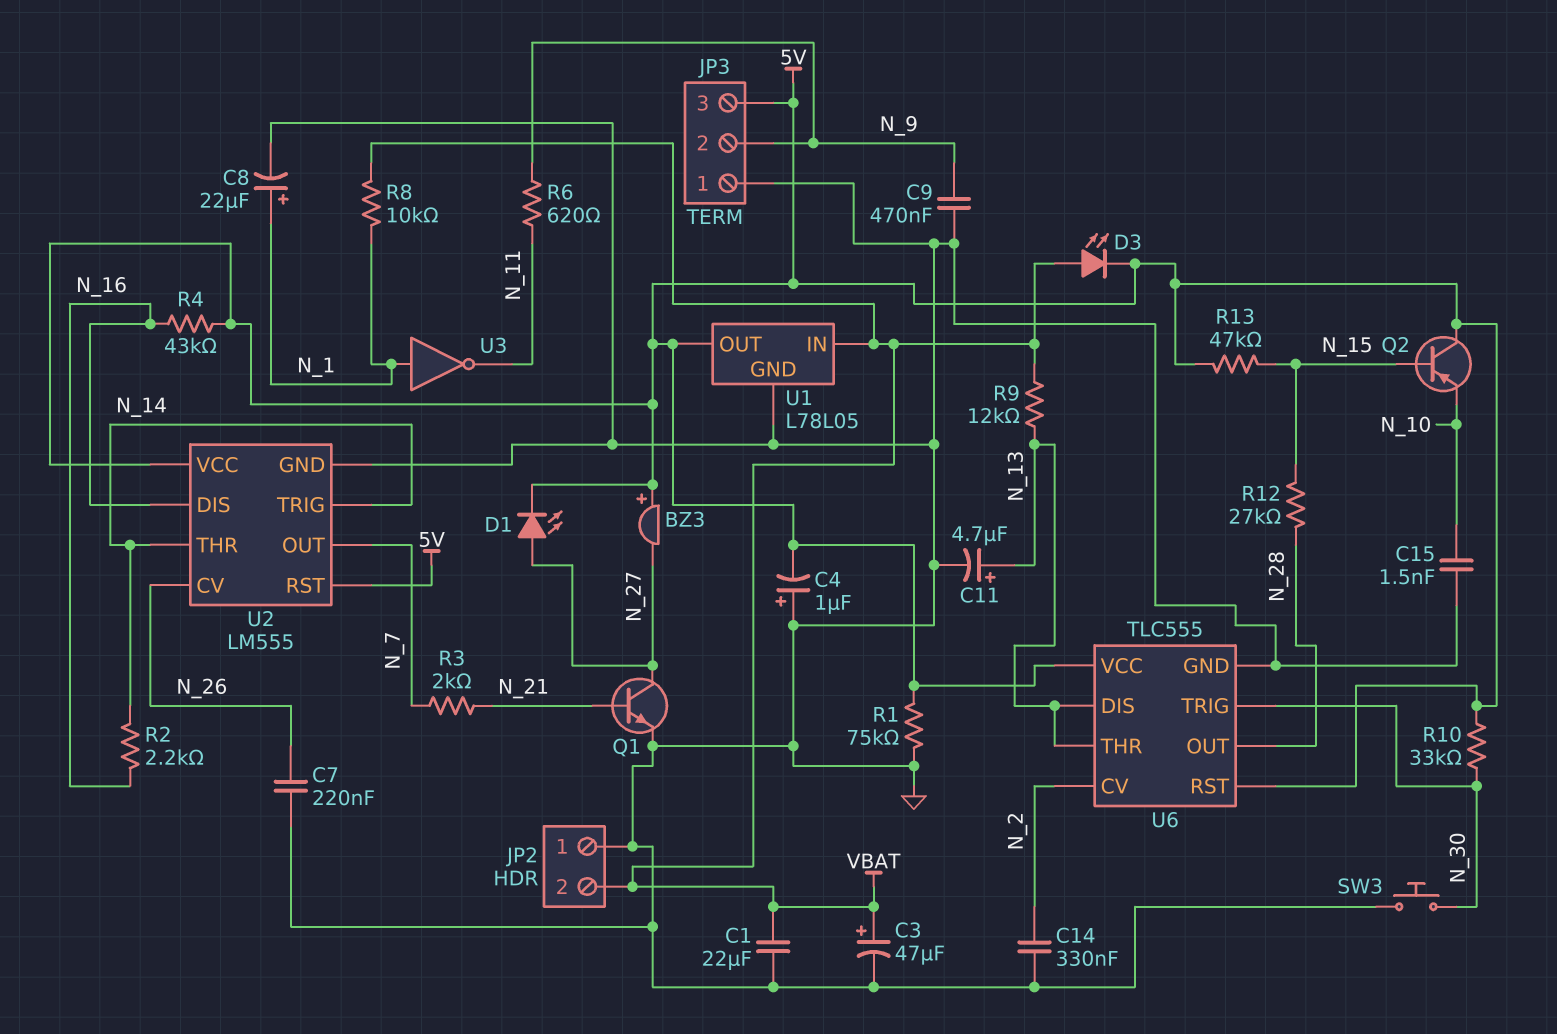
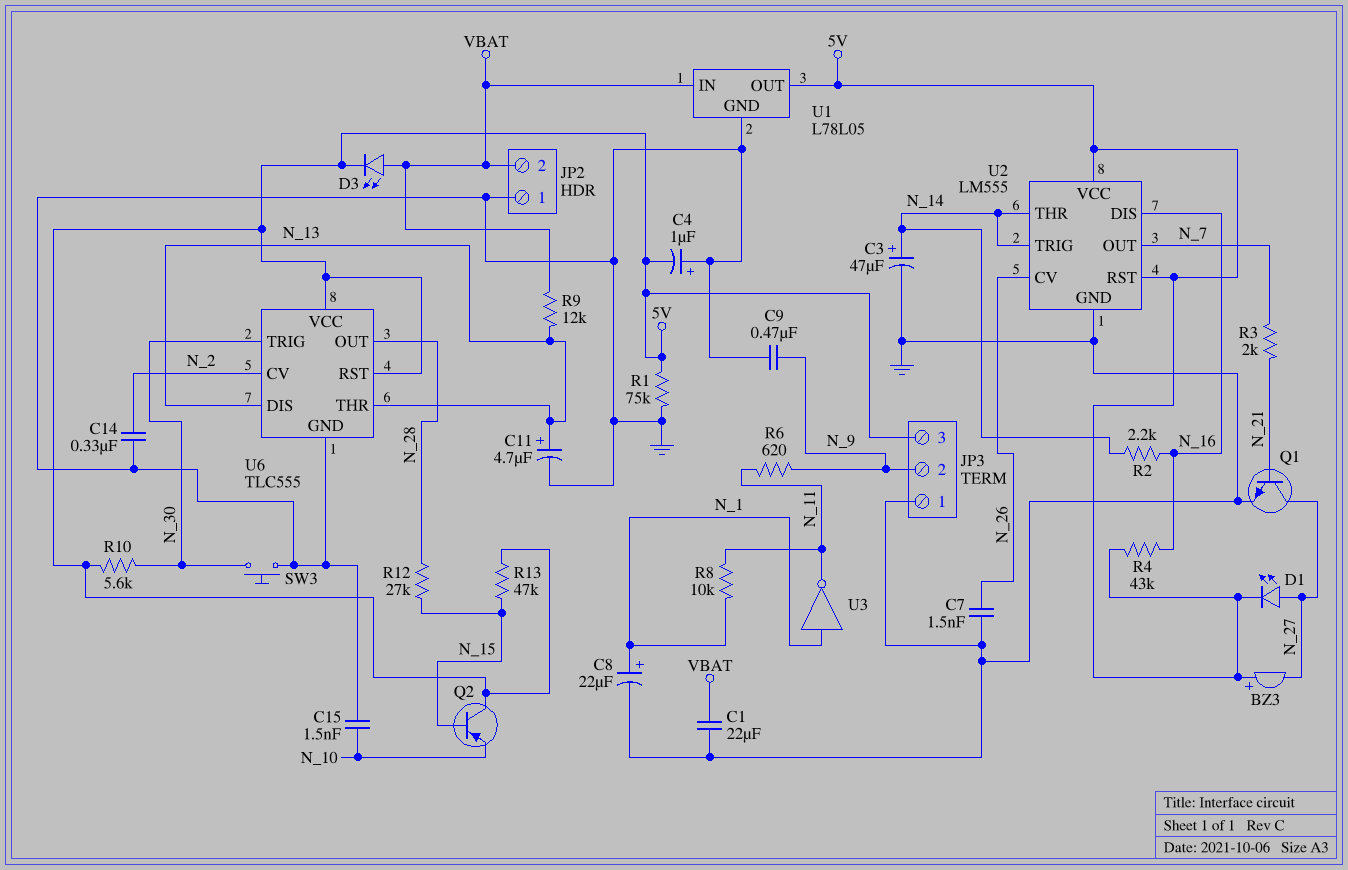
C3: 47uF (plus VBAT, minus GND) -> 47uF (plus N_14, minus GND)
C7: 220nF (GND, N_26) -> 1.5nF (GND, N_26)
R8: 10k (N_1, VBAT) -> 10k (N_1, N_11)
R10: 33k (5V, N_30) -> 5.6k (5V, N_30)

